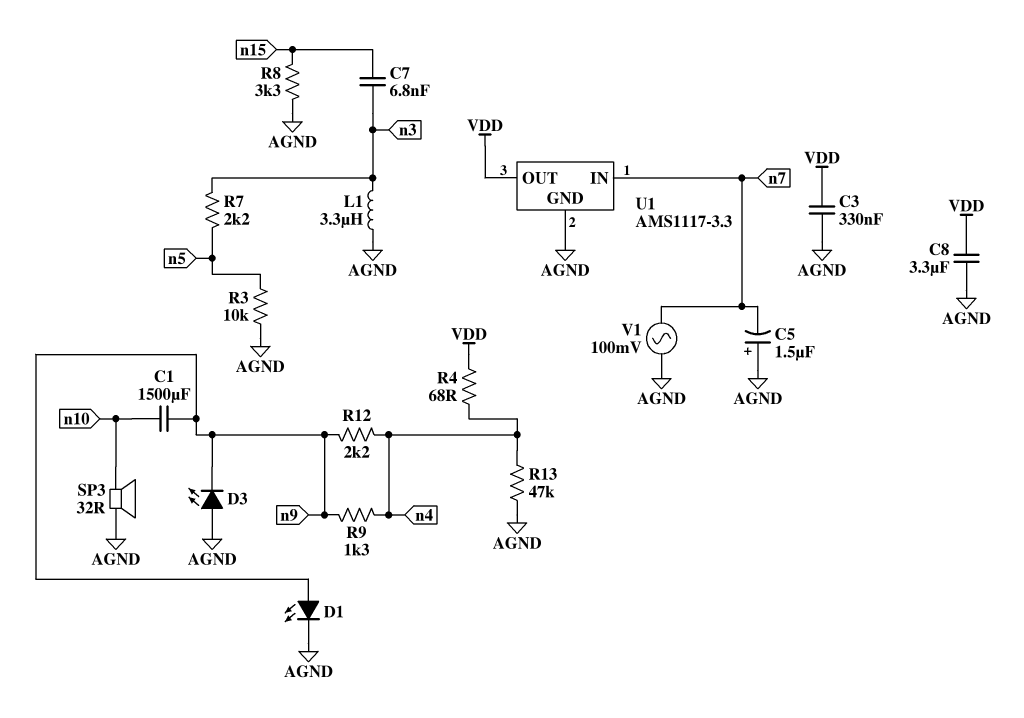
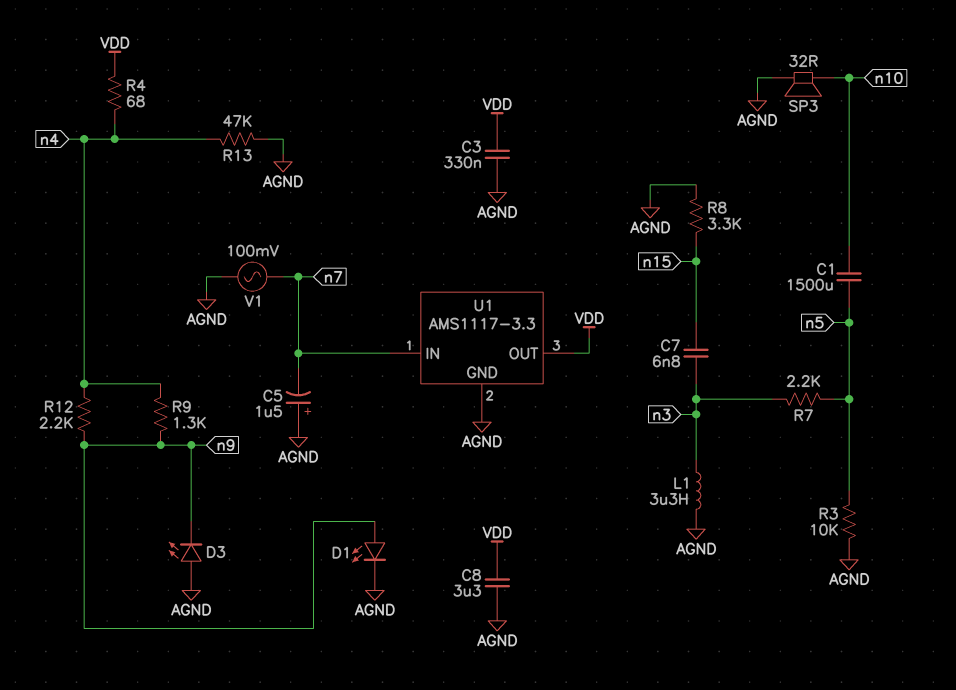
C1: 1500uF (n9, n10) -> 1500uF (n5, n10)

